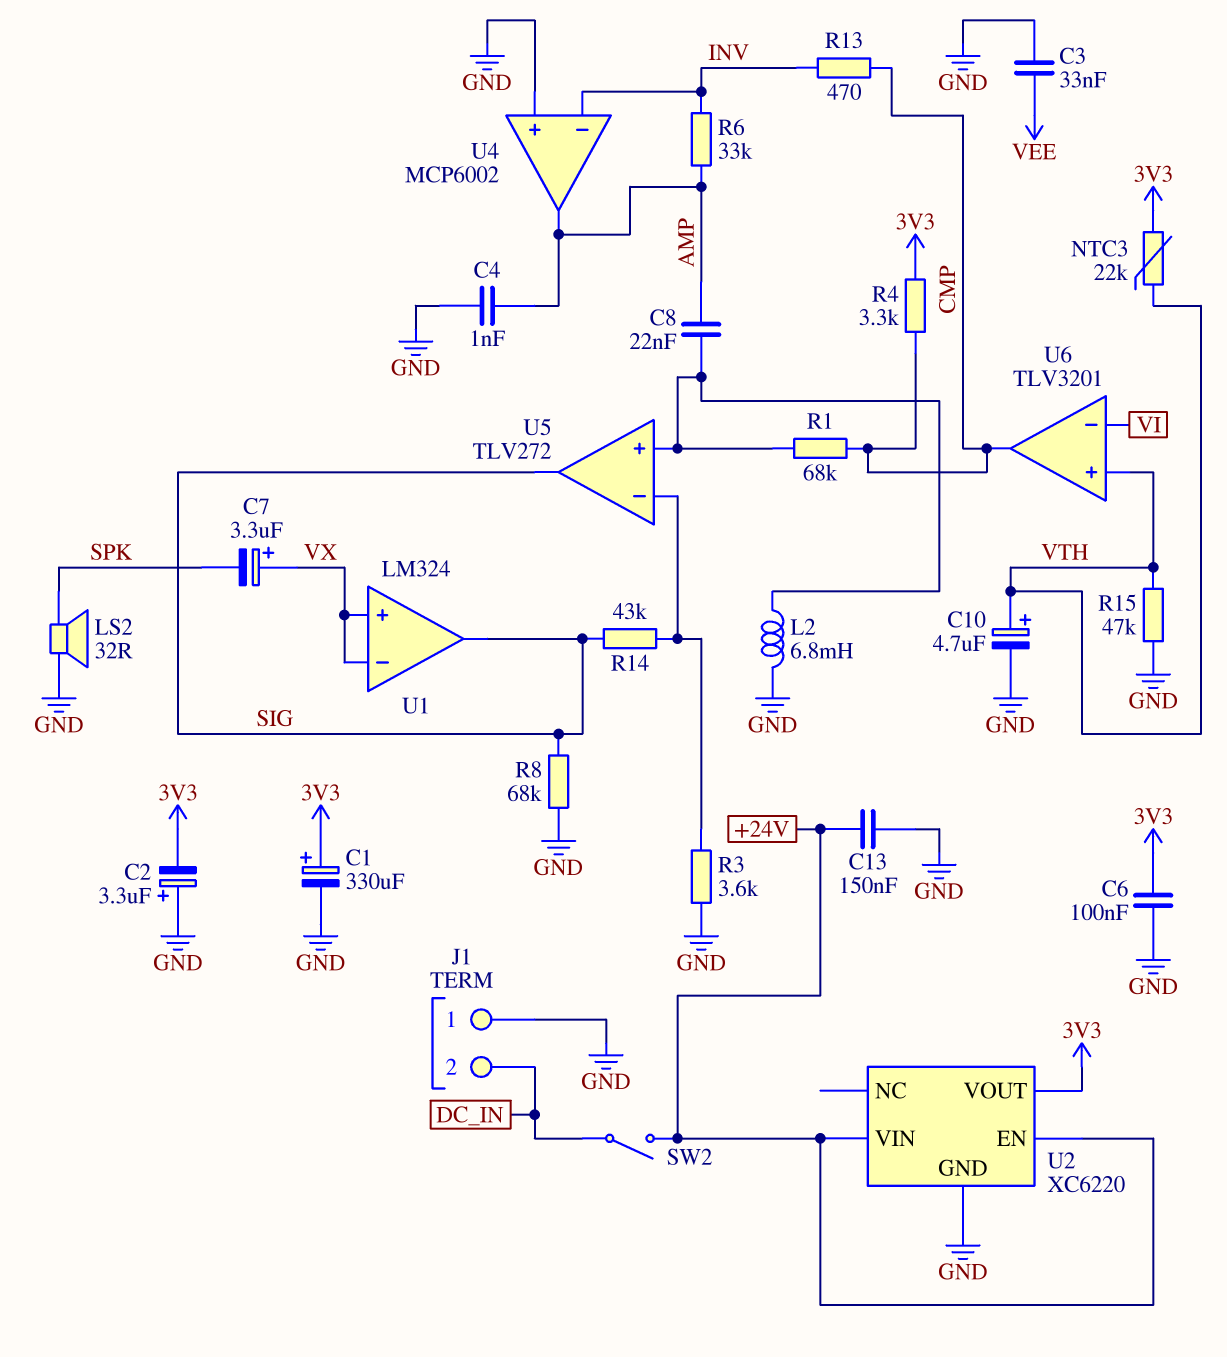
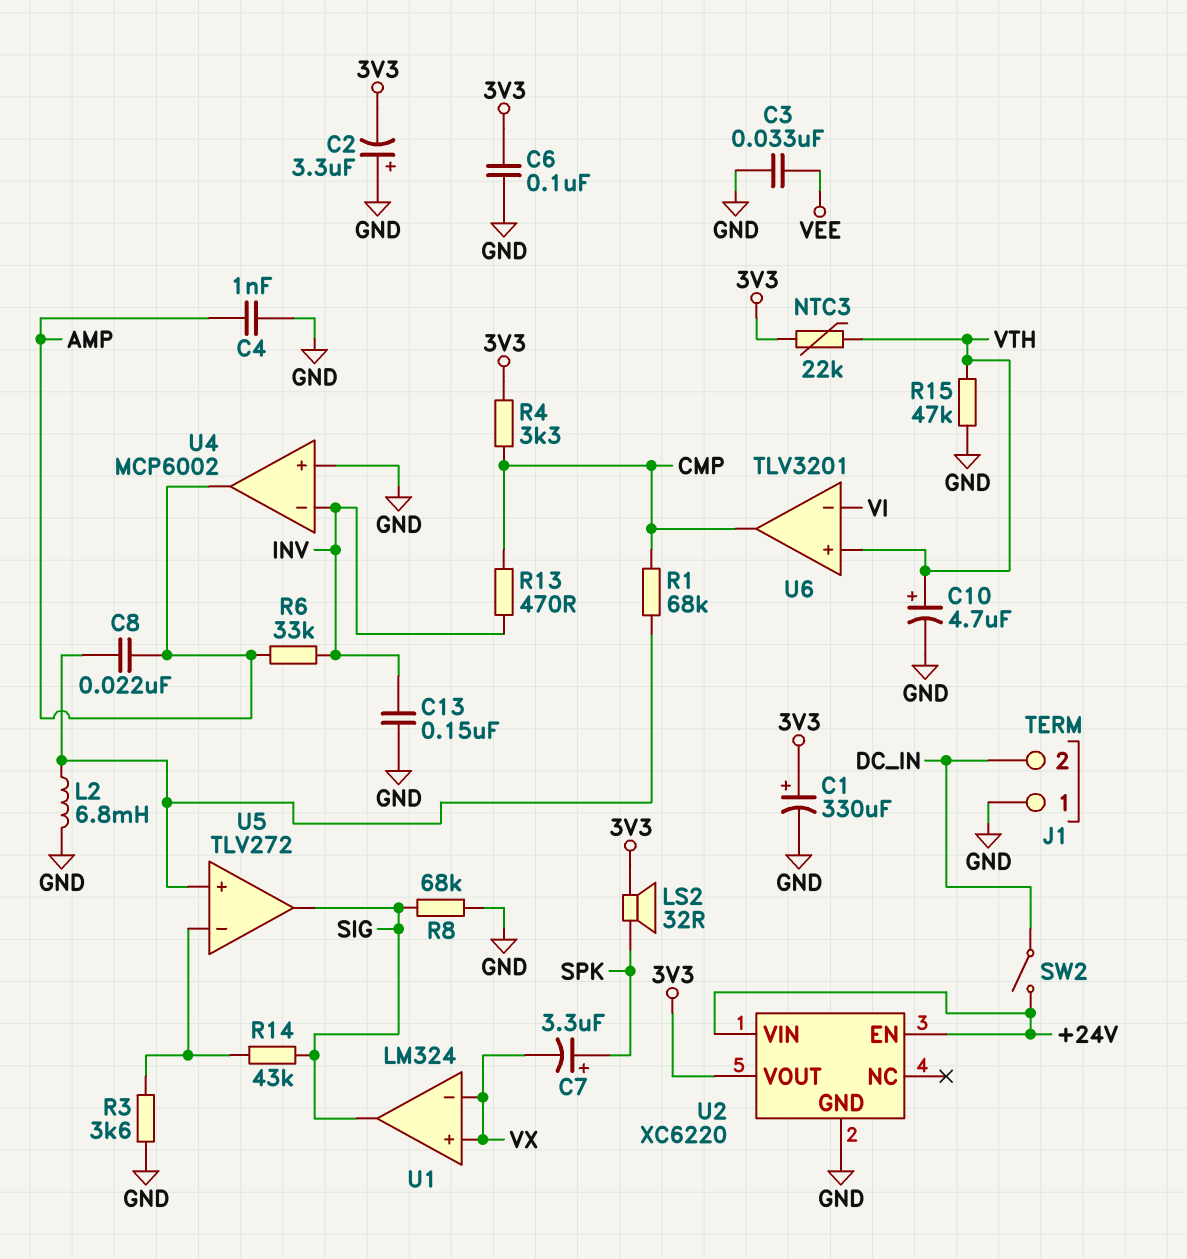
C7: 3.3uF (plus VX, minus SPK) -> 3.3uF (plus SPK, minus VX)
C13: 150nF (+24V, GND) -> 150nF (GND, INV)
LS2: speaker 32R (GND, SPK) -> speaker 32R (3V3, SPK)

